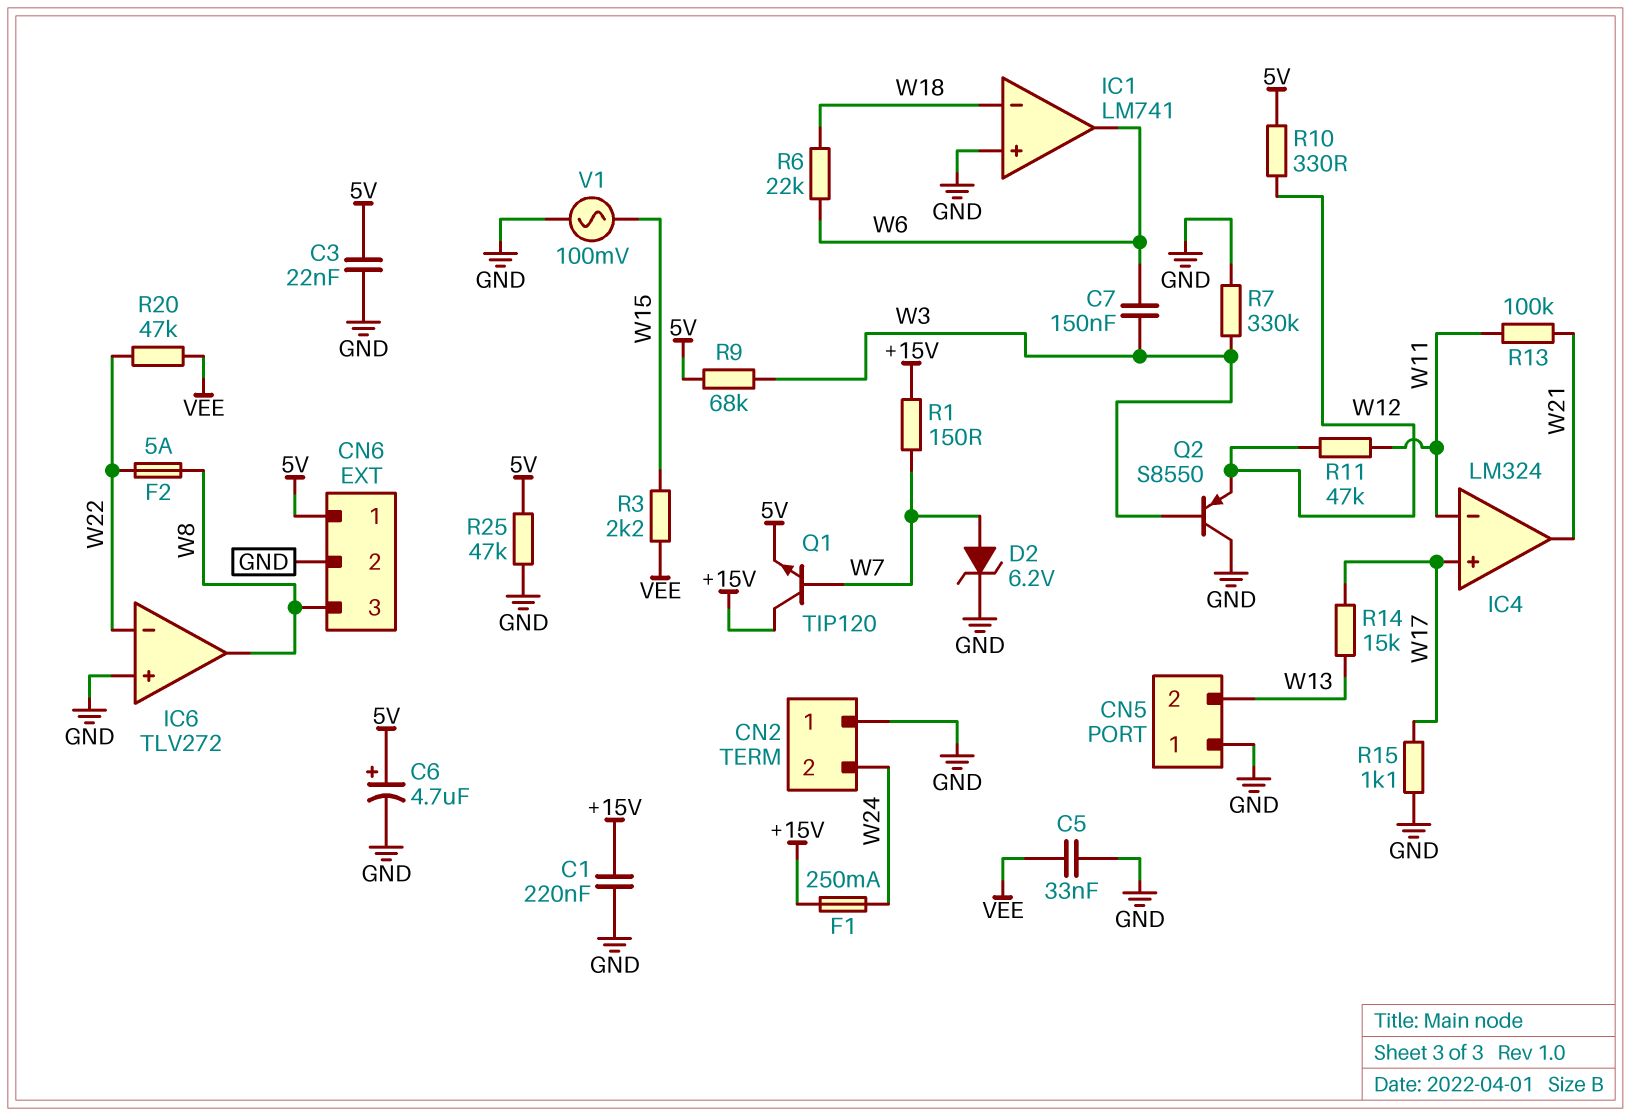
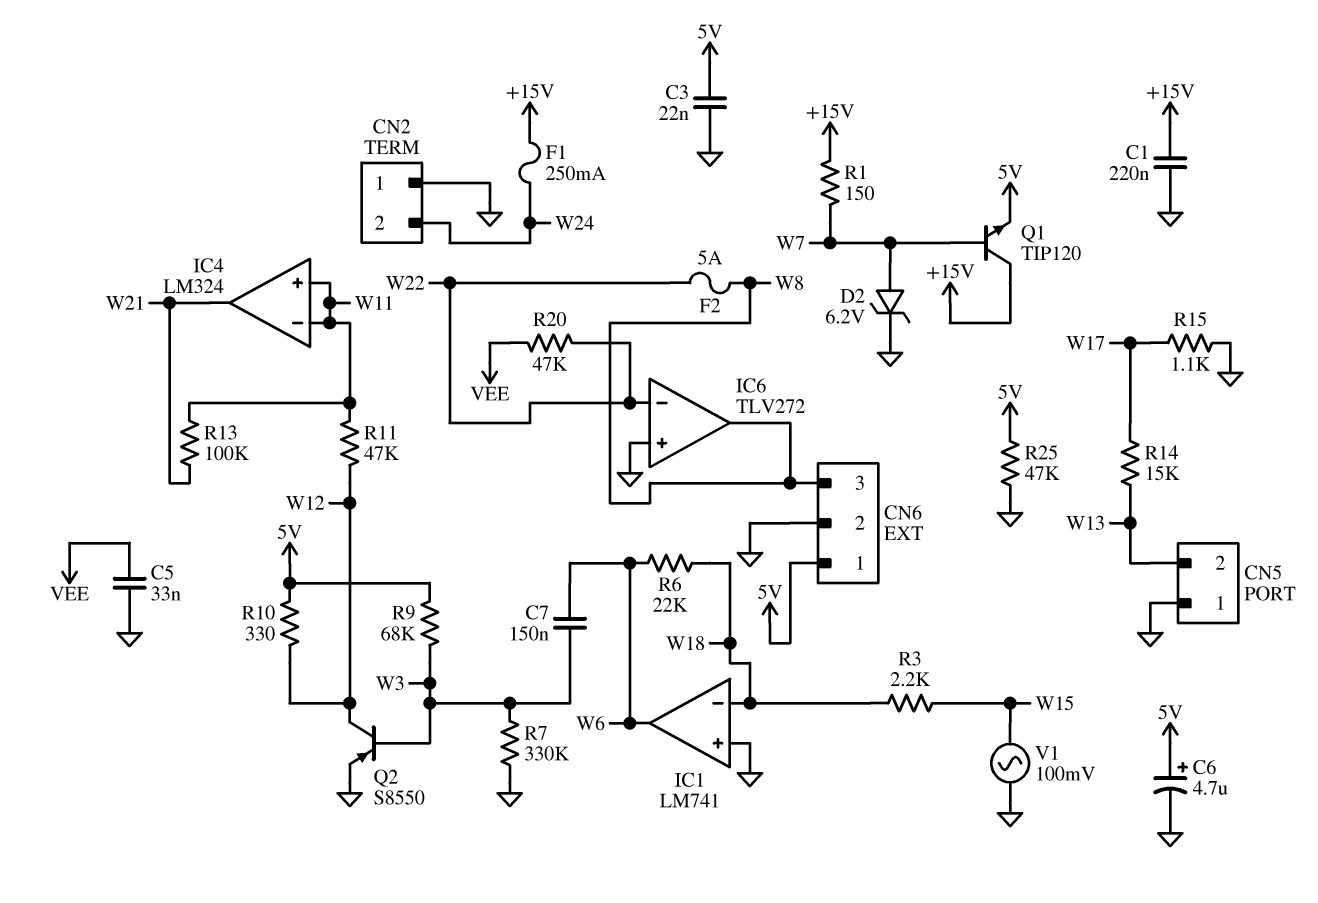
IC4 pin in+: W17 -> W11
Q2: PNP S8550 (B W3, C GND, E W12) -> PNP S8550 (B W3, C W12, E GND)
R3: 2.2k (VEE, W15) -> 2.2k (W15, W18)

